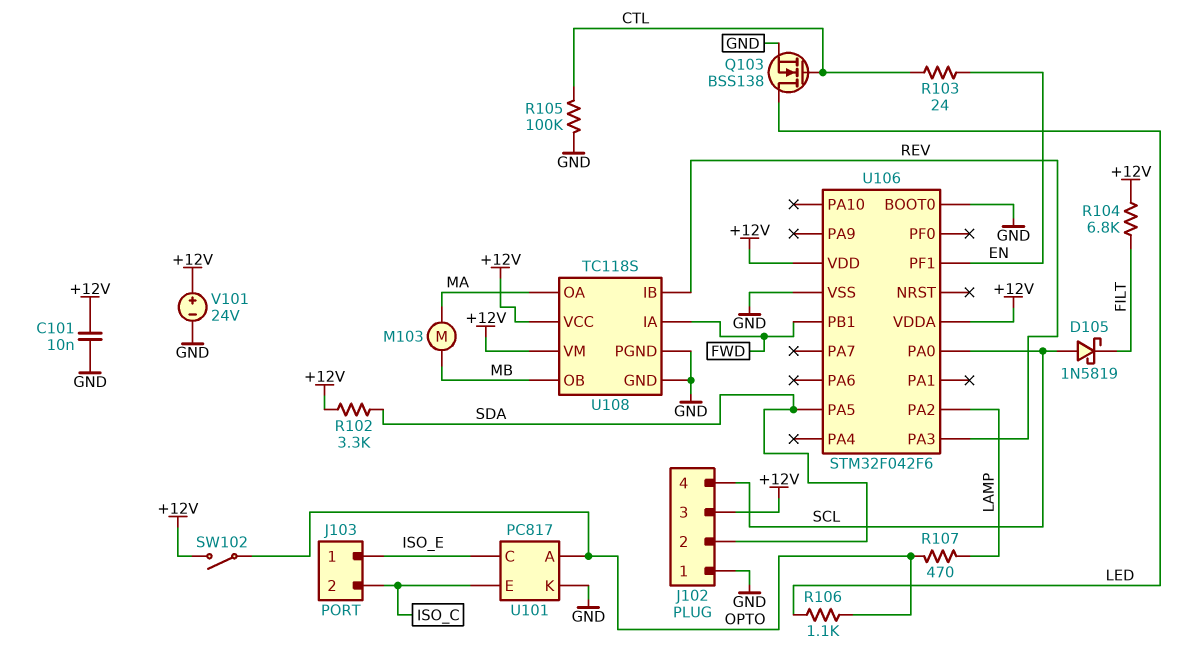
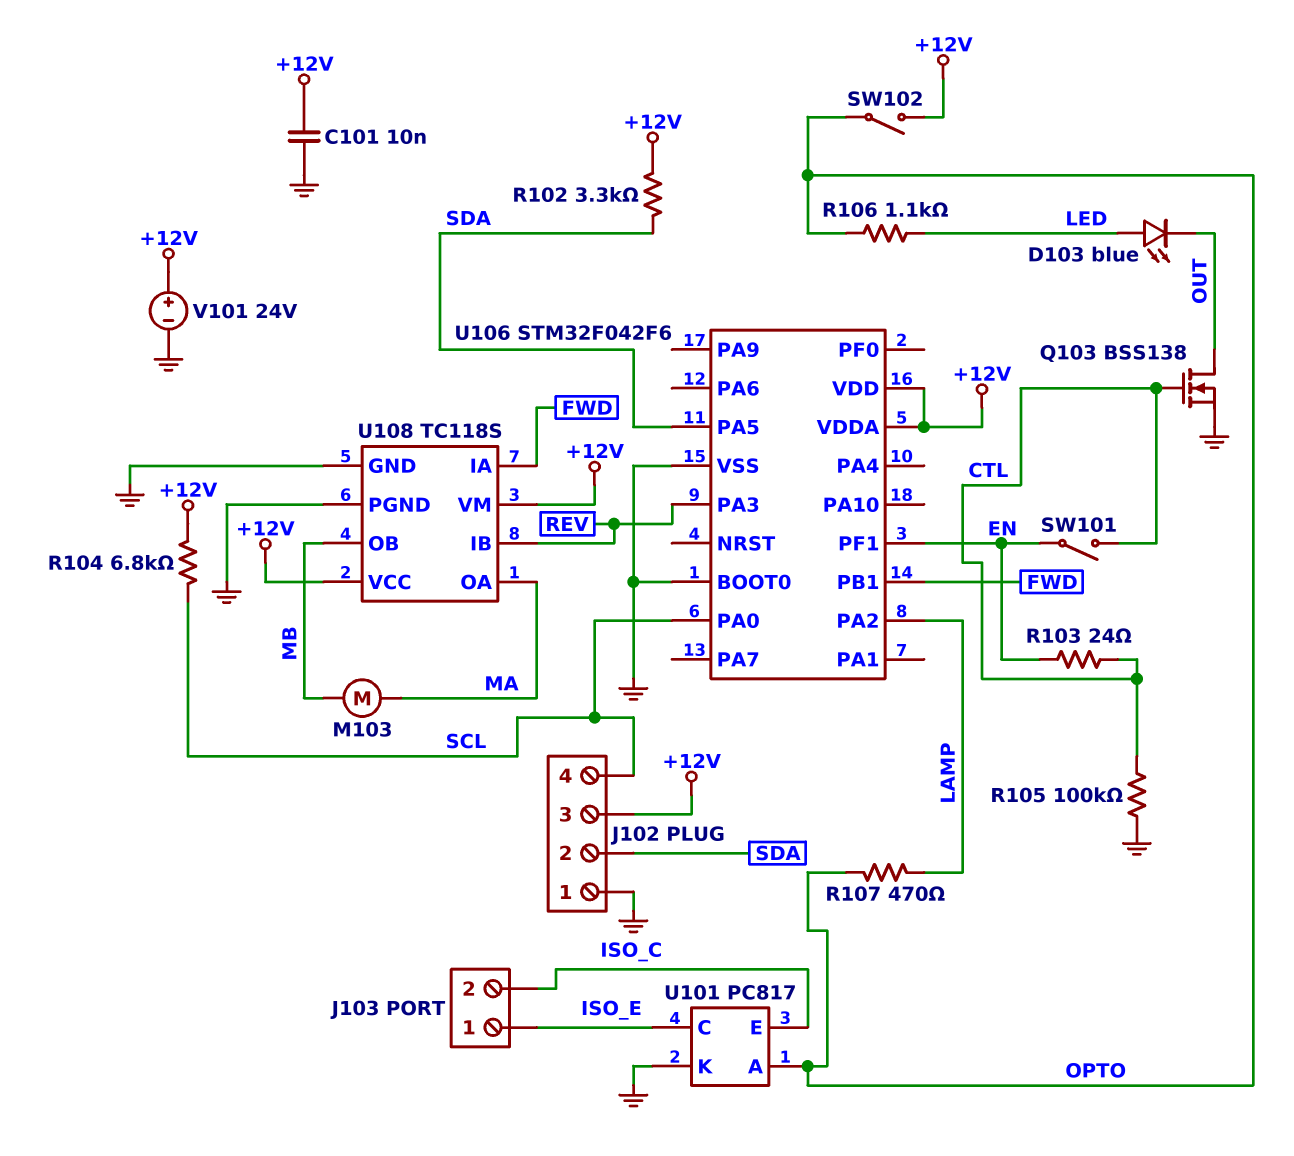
D103: none -> LED blue (A LED, K OUT)
D105: schottky 1N5819 (A SCL, K FILT) -> none
Q103: NMOS BSS138 (G CTL, D LED, S GND) -> NMOS BSS138 (G CTL, D OUT, S GND)
R104: 6.8k (+12V, FILT) -> 6.8k (+12V, SCL)
SW101: none -> switch (CTL, EN)

